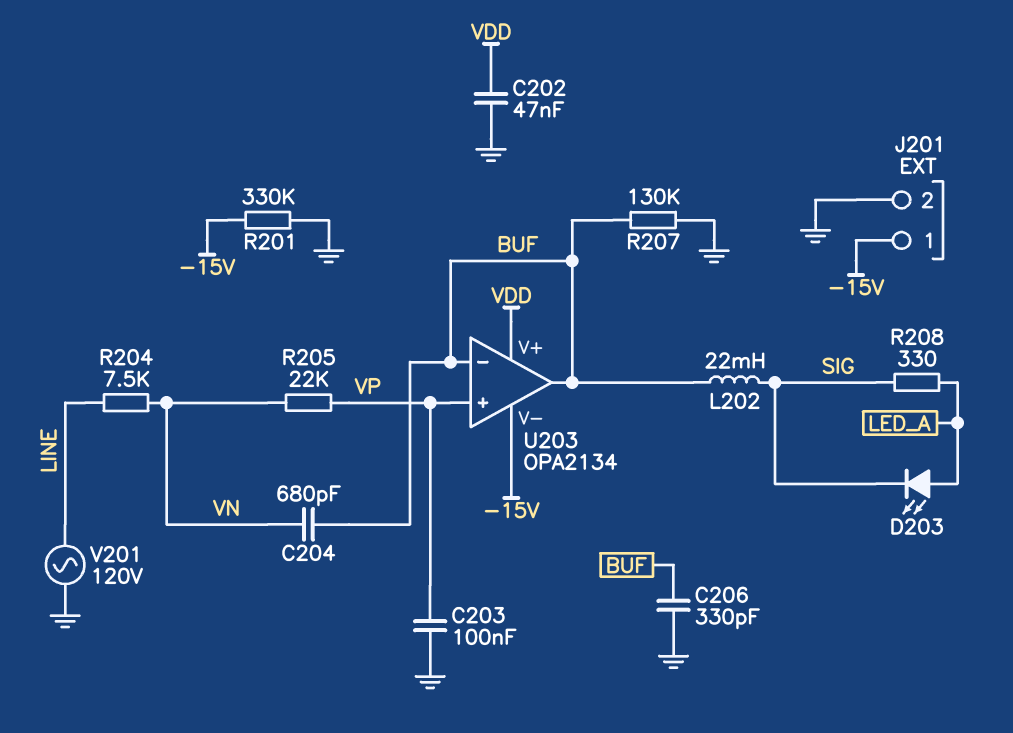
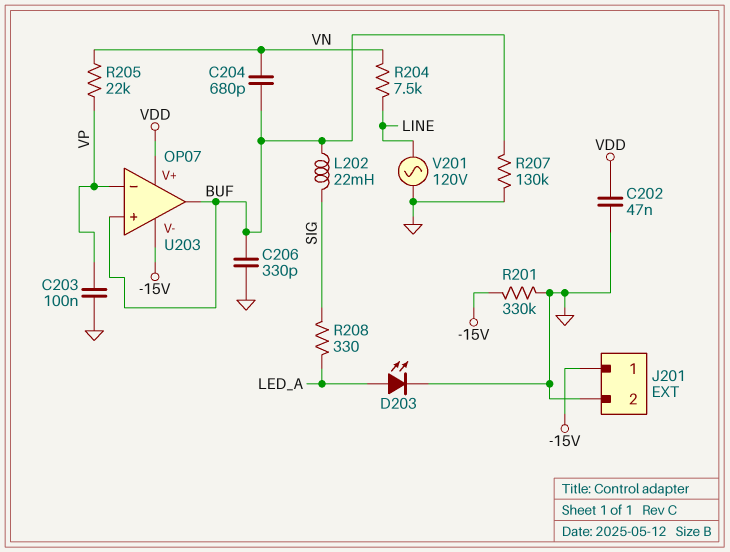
D203: LED (A LED_A, K SIG) -> LED (A LED_A, K GND)
U203: OPA2134 -> OP07
U203 pin in+: VP -> BUF
U203 pin in-: BUF -> VP

